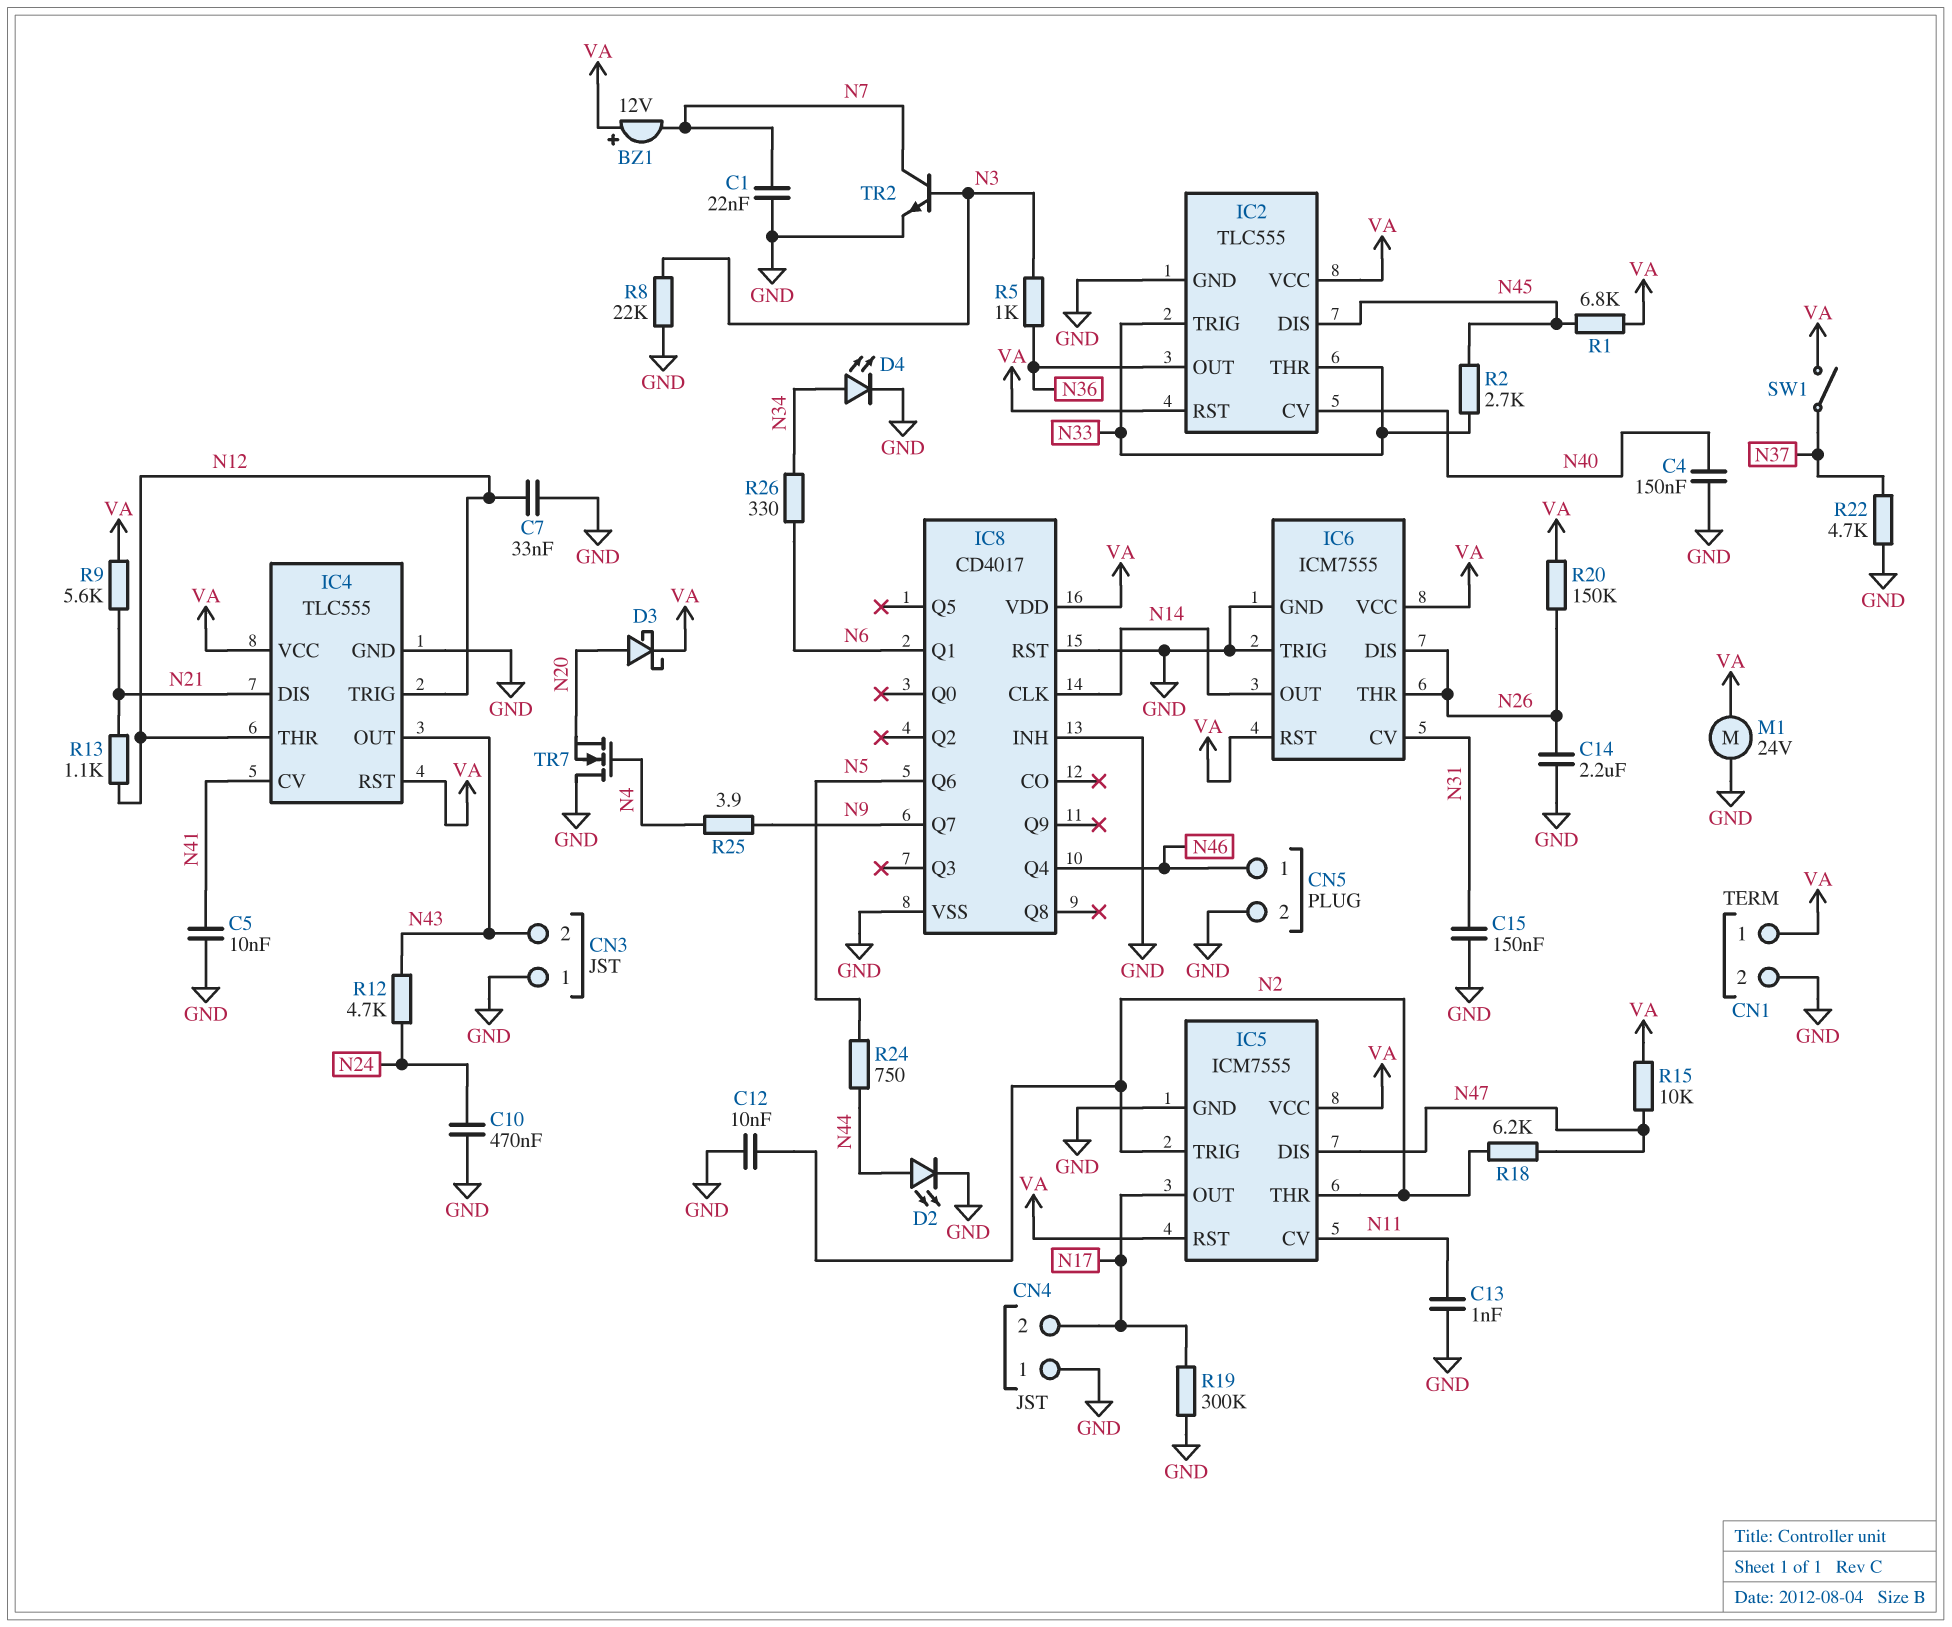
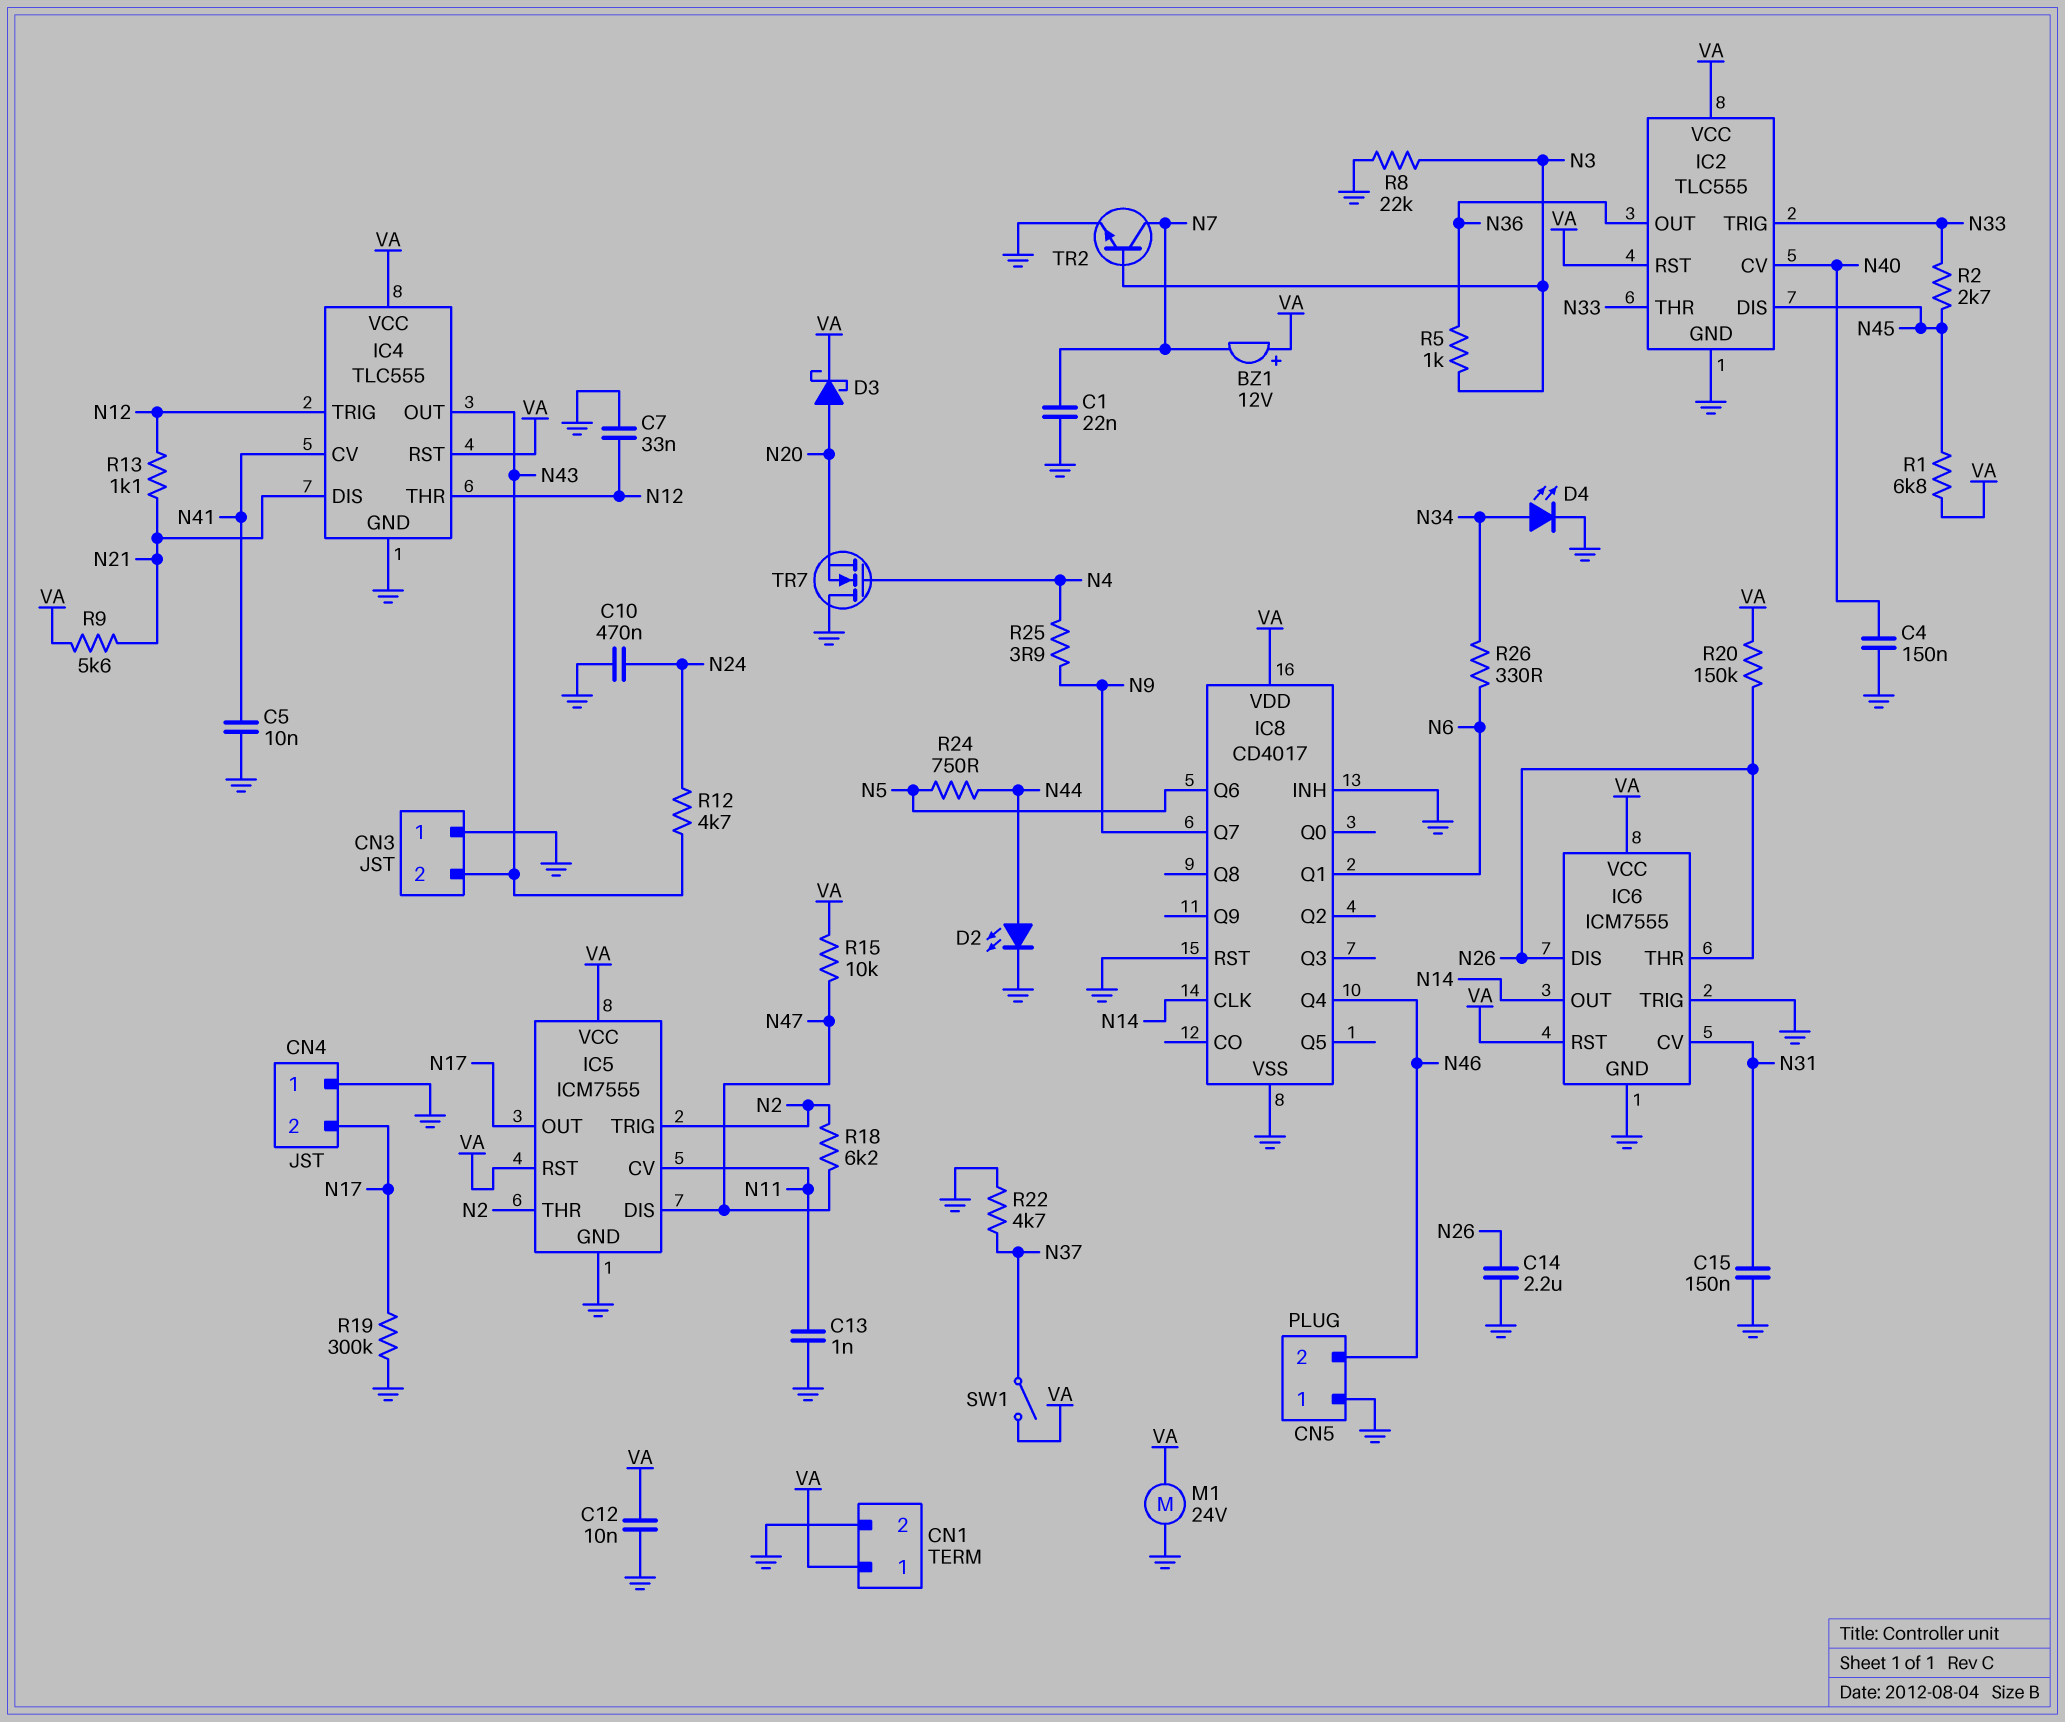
C12: 10nF (GND, N2) -> 10nF (GND, VA)
CN5 pin 1: N46 -> GND
CN5 pin 2: GND -> N46

